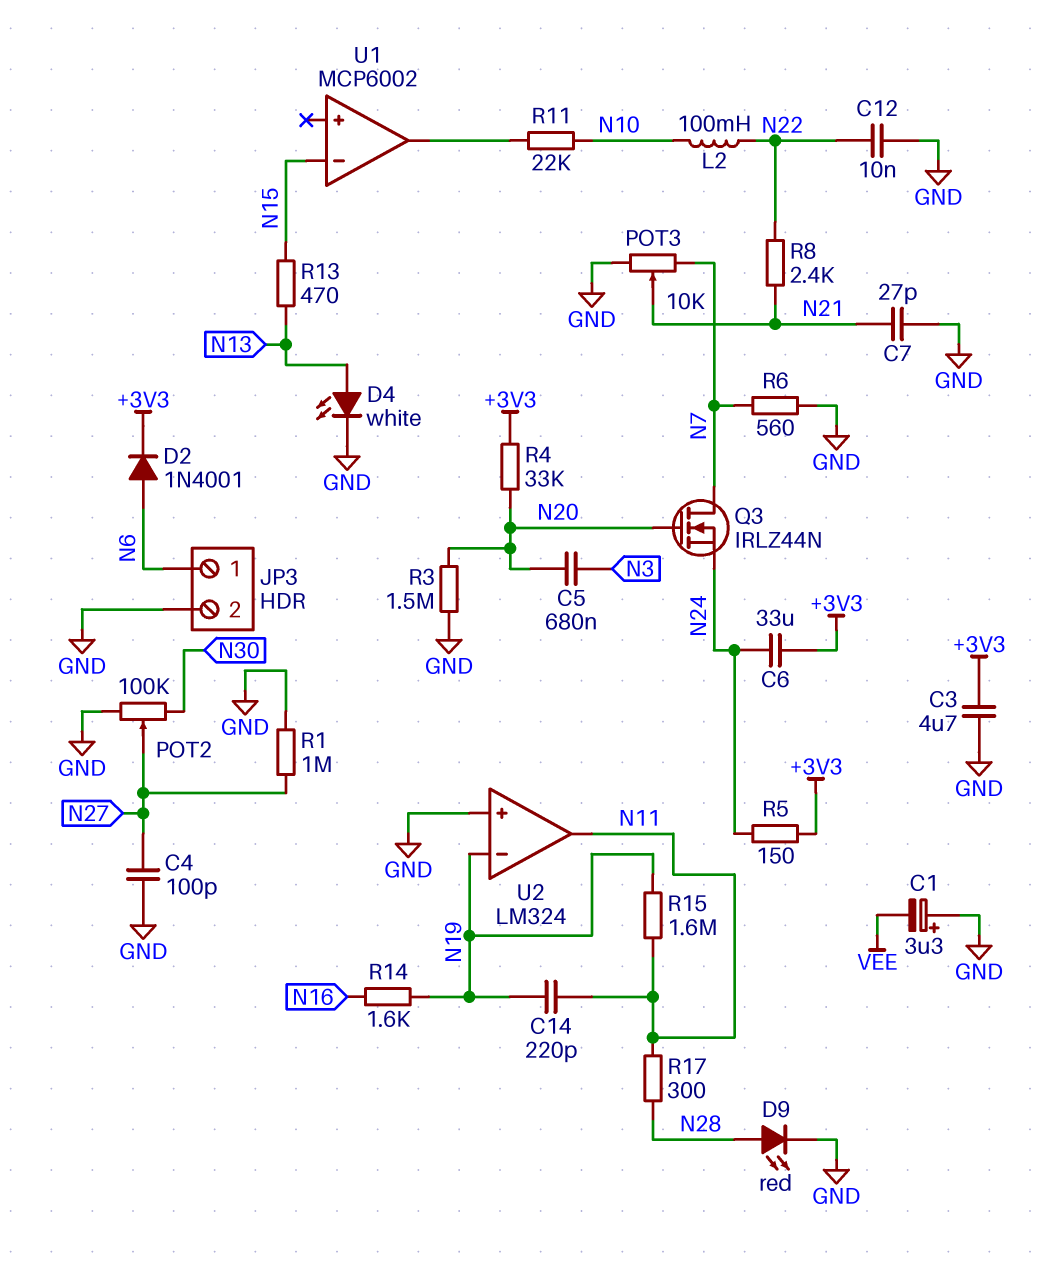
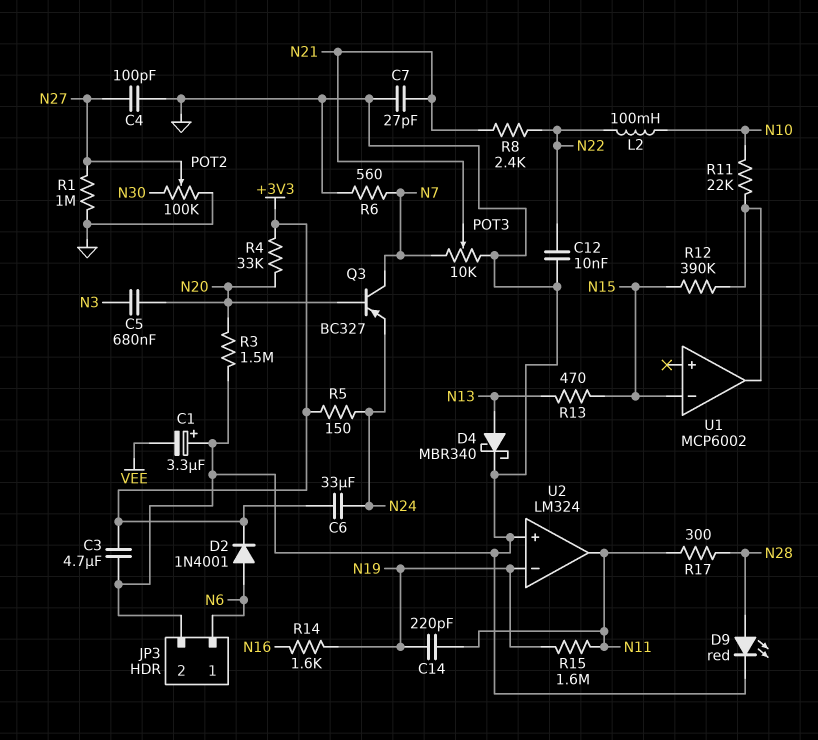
D4: LED white (A N13, K GND) -> schottky MBR340 (A N13, K GND)
Q3: NMOS IRLZ44N (G N20, D N7, S N24) -> PNP BC327 (B N20, C N7, E N24)
R12: none -> 390k (N15, U1/out)

